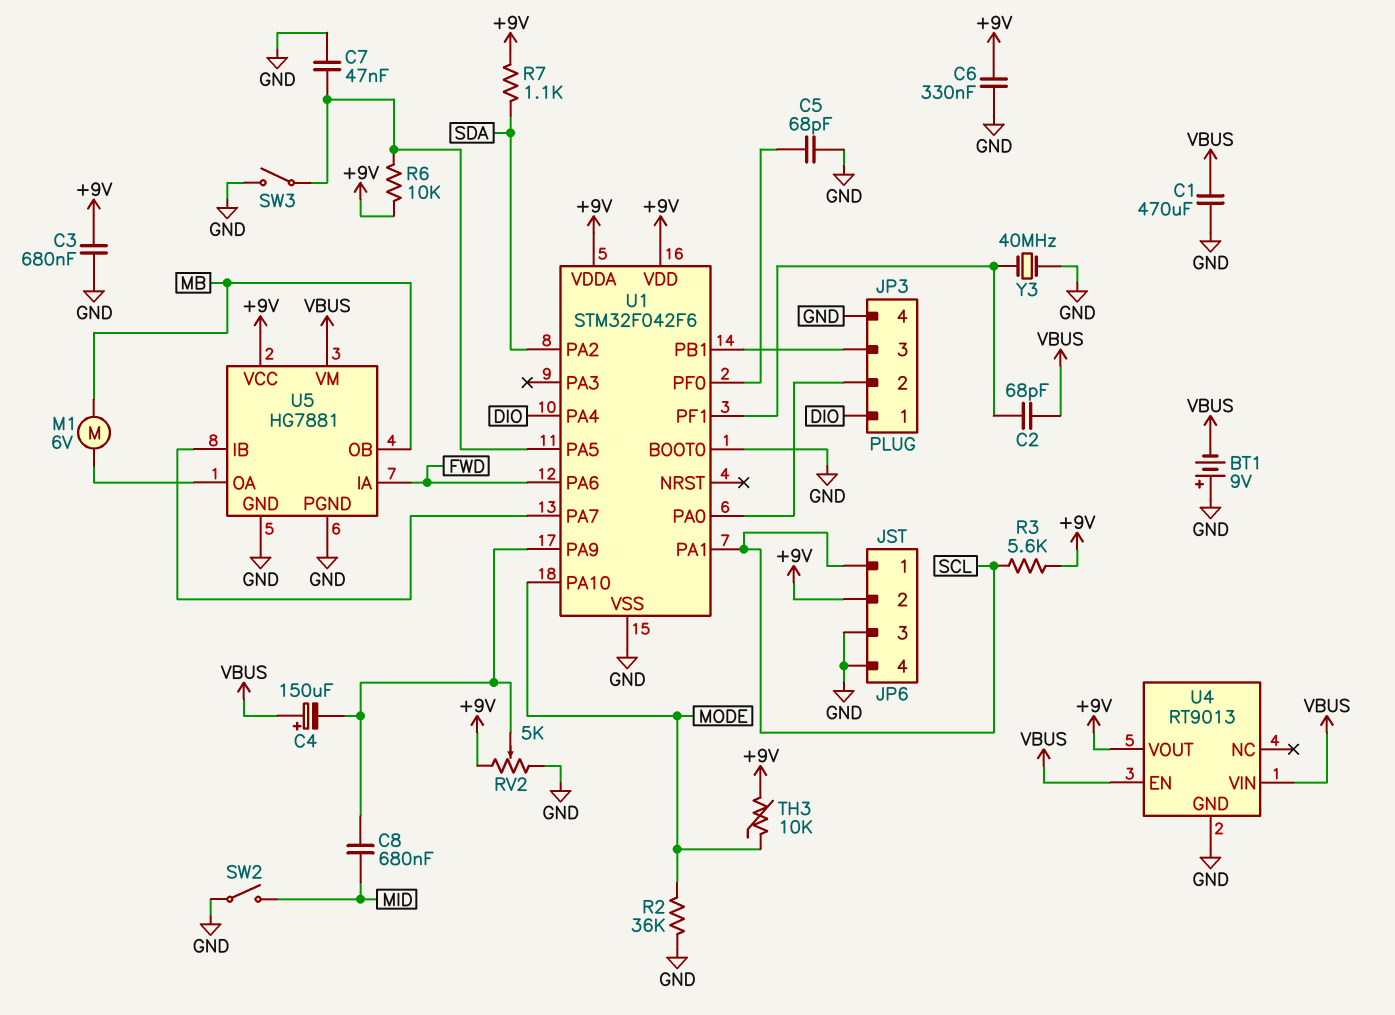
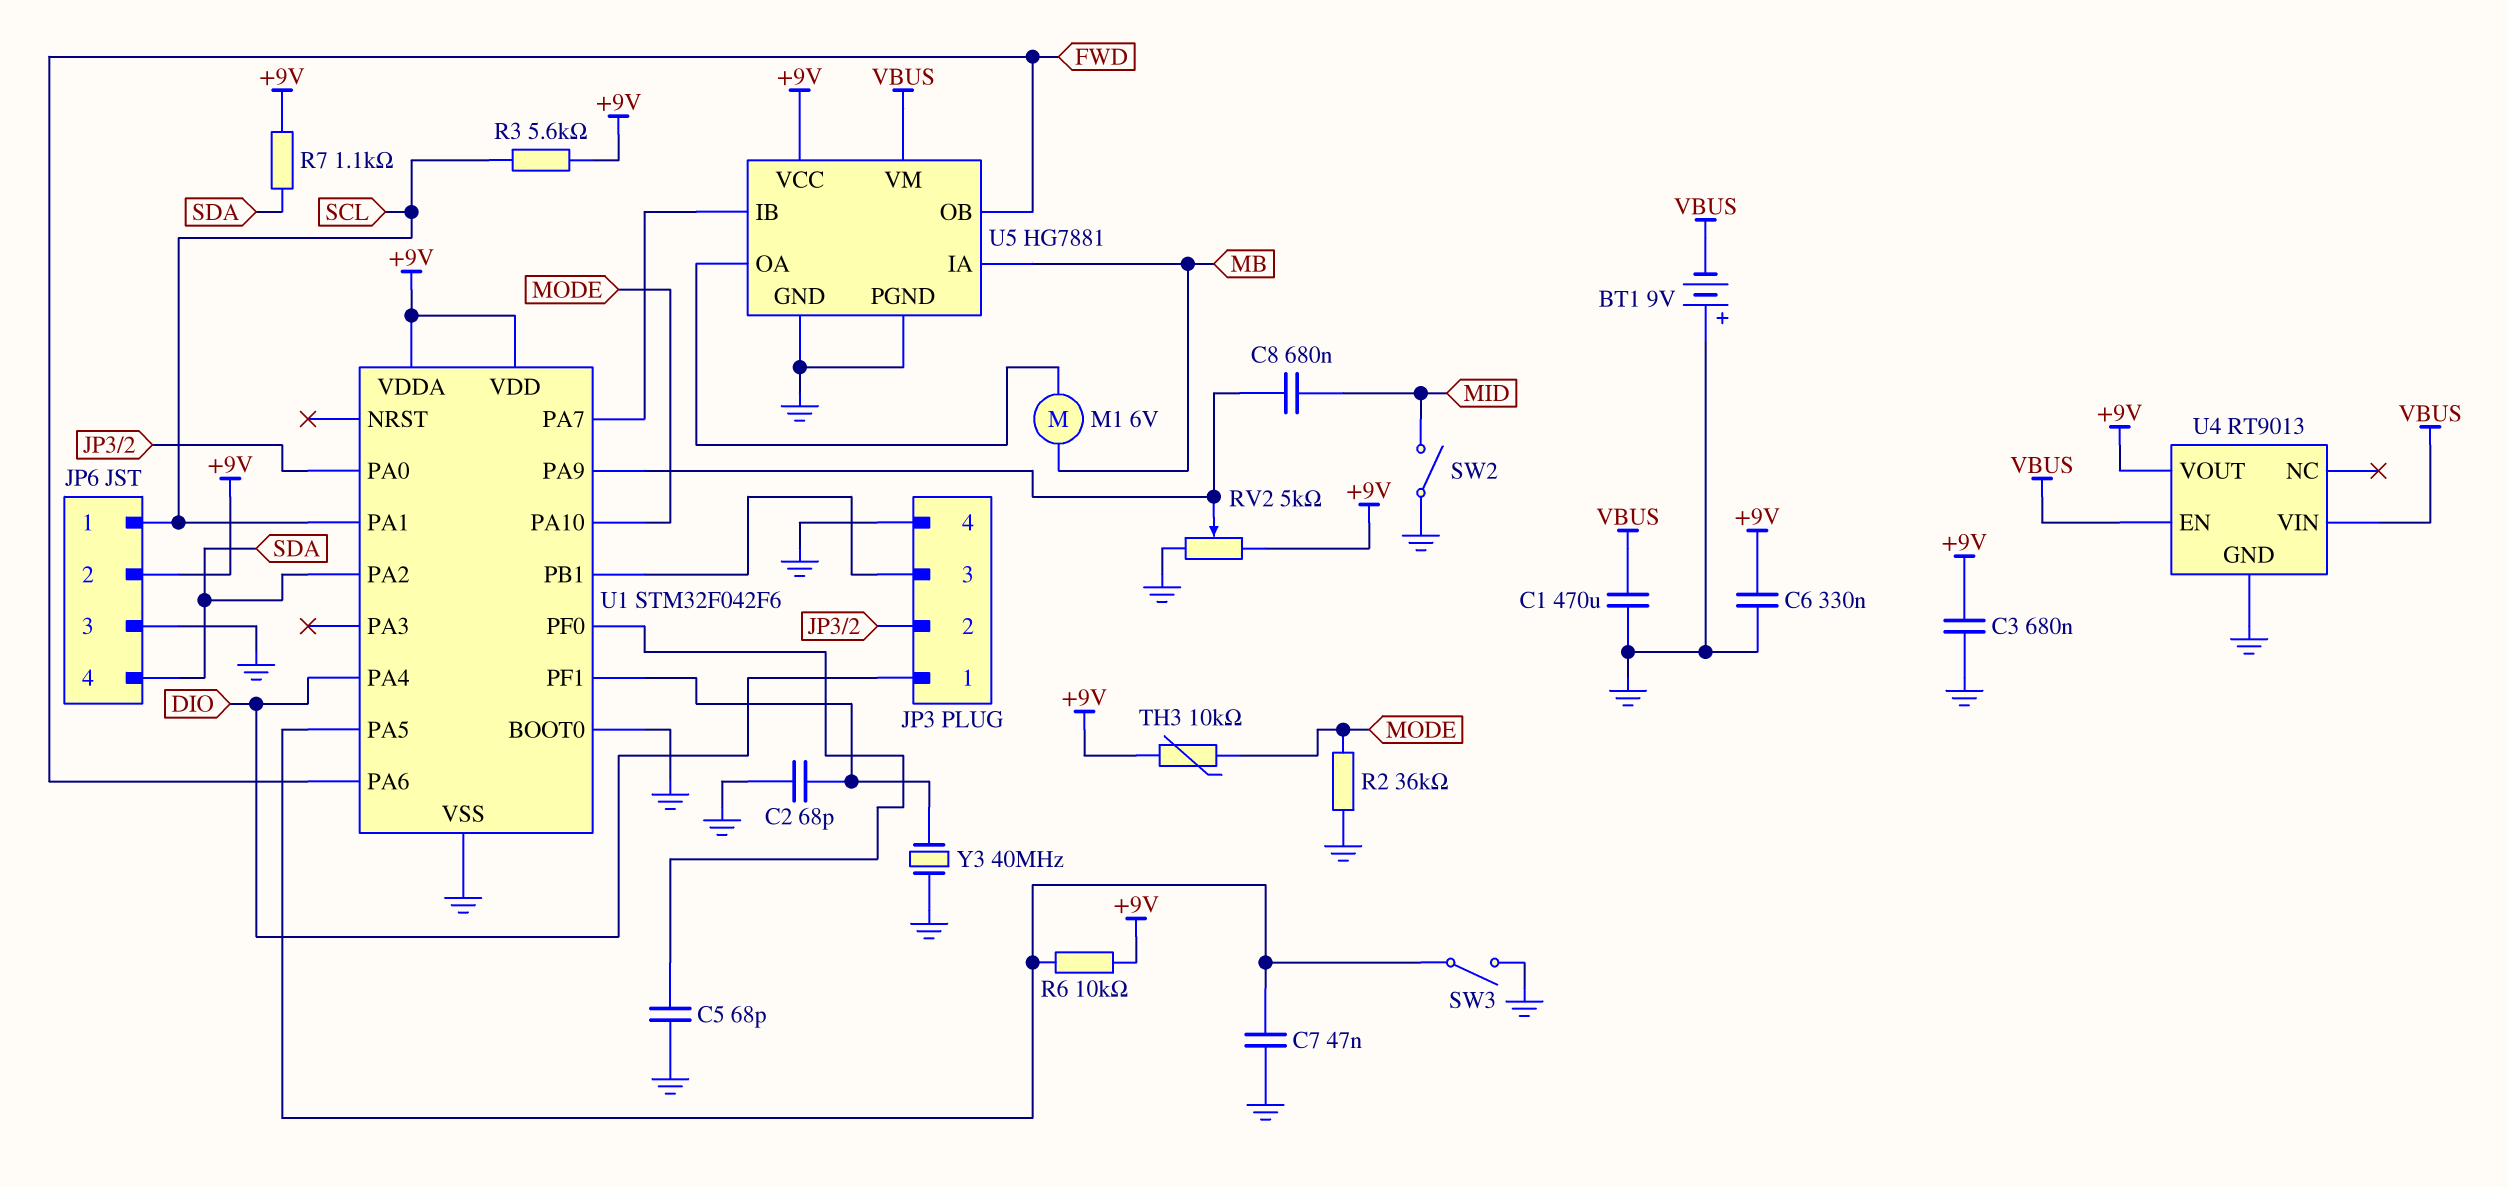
C2: 68pF (U1/PF1, VBUS) -> 68pF (GND, U1/PF1)
C4: 150uF (plus VBUS, minus U1/PA9) -> none
JP6 pin 4: GND -> SDA
U5 pin IA: FWD -> MB
U5 pin OB: MB -> FWD

